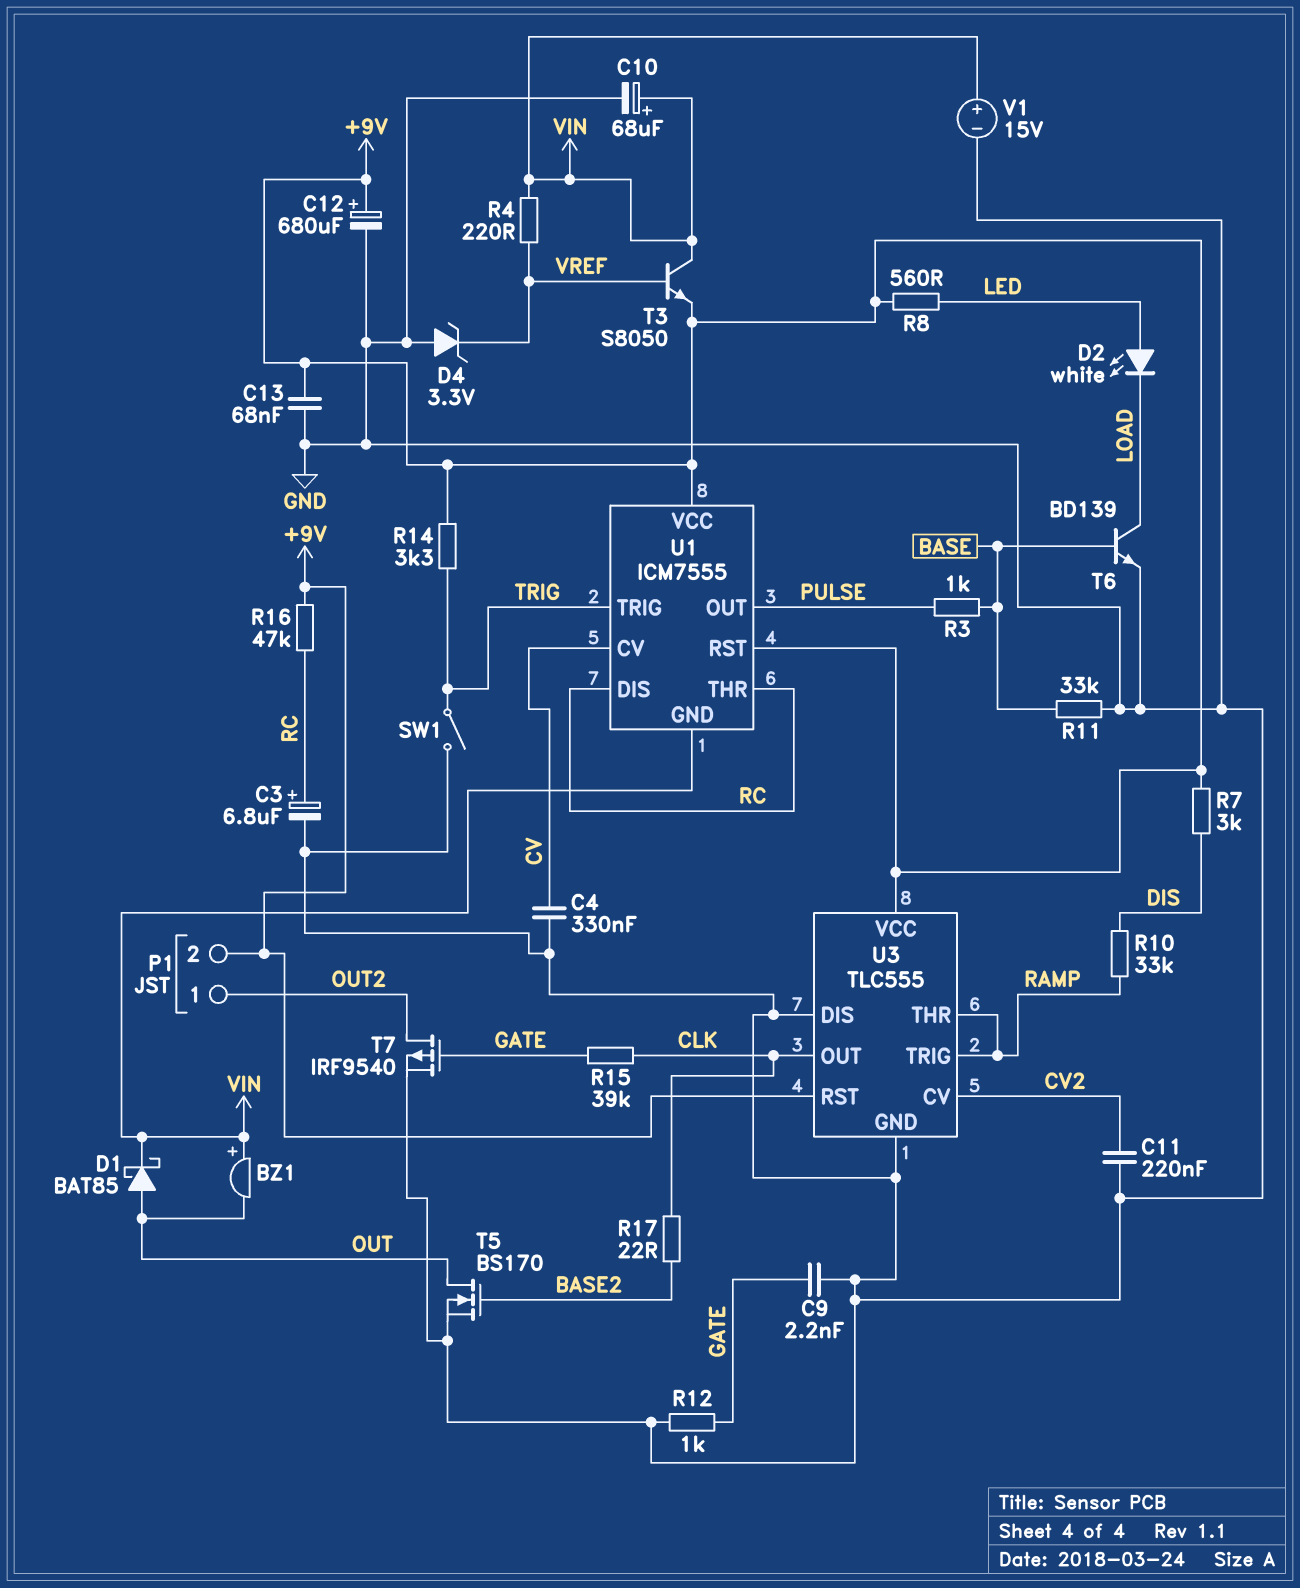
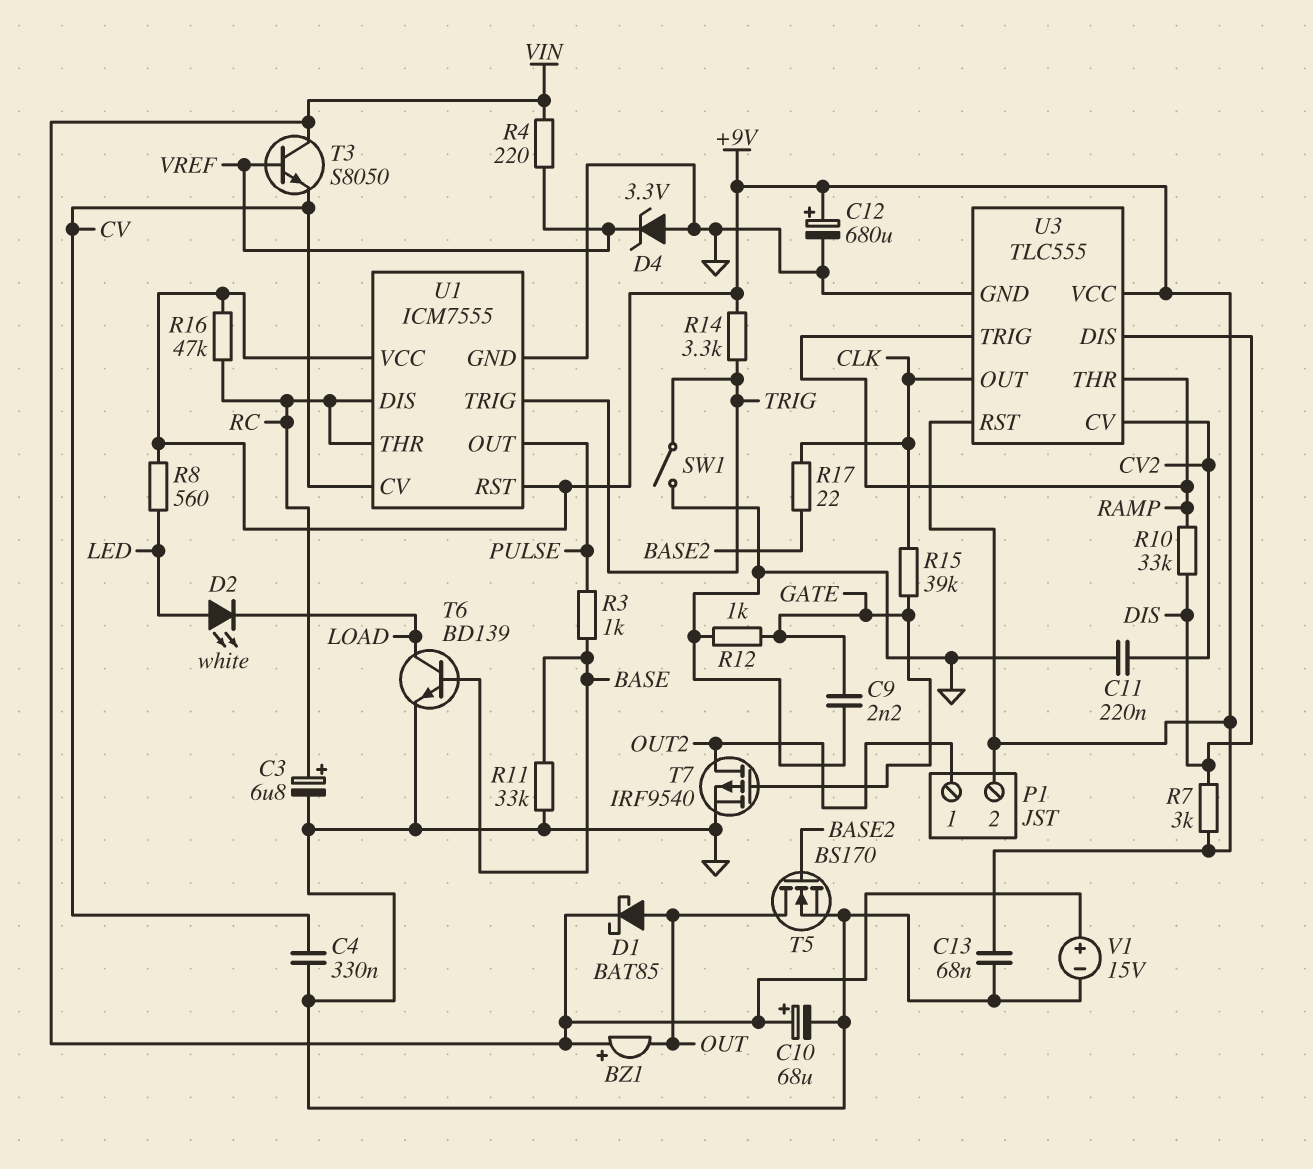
T3: NPN S8050 (B VREF, C VIN, E +9V) -> NPN S8050 (B VREF, C VIN, E CV)
U1 pin GND: VIN -> GND
U3 pin DIS: GND -> DIS

